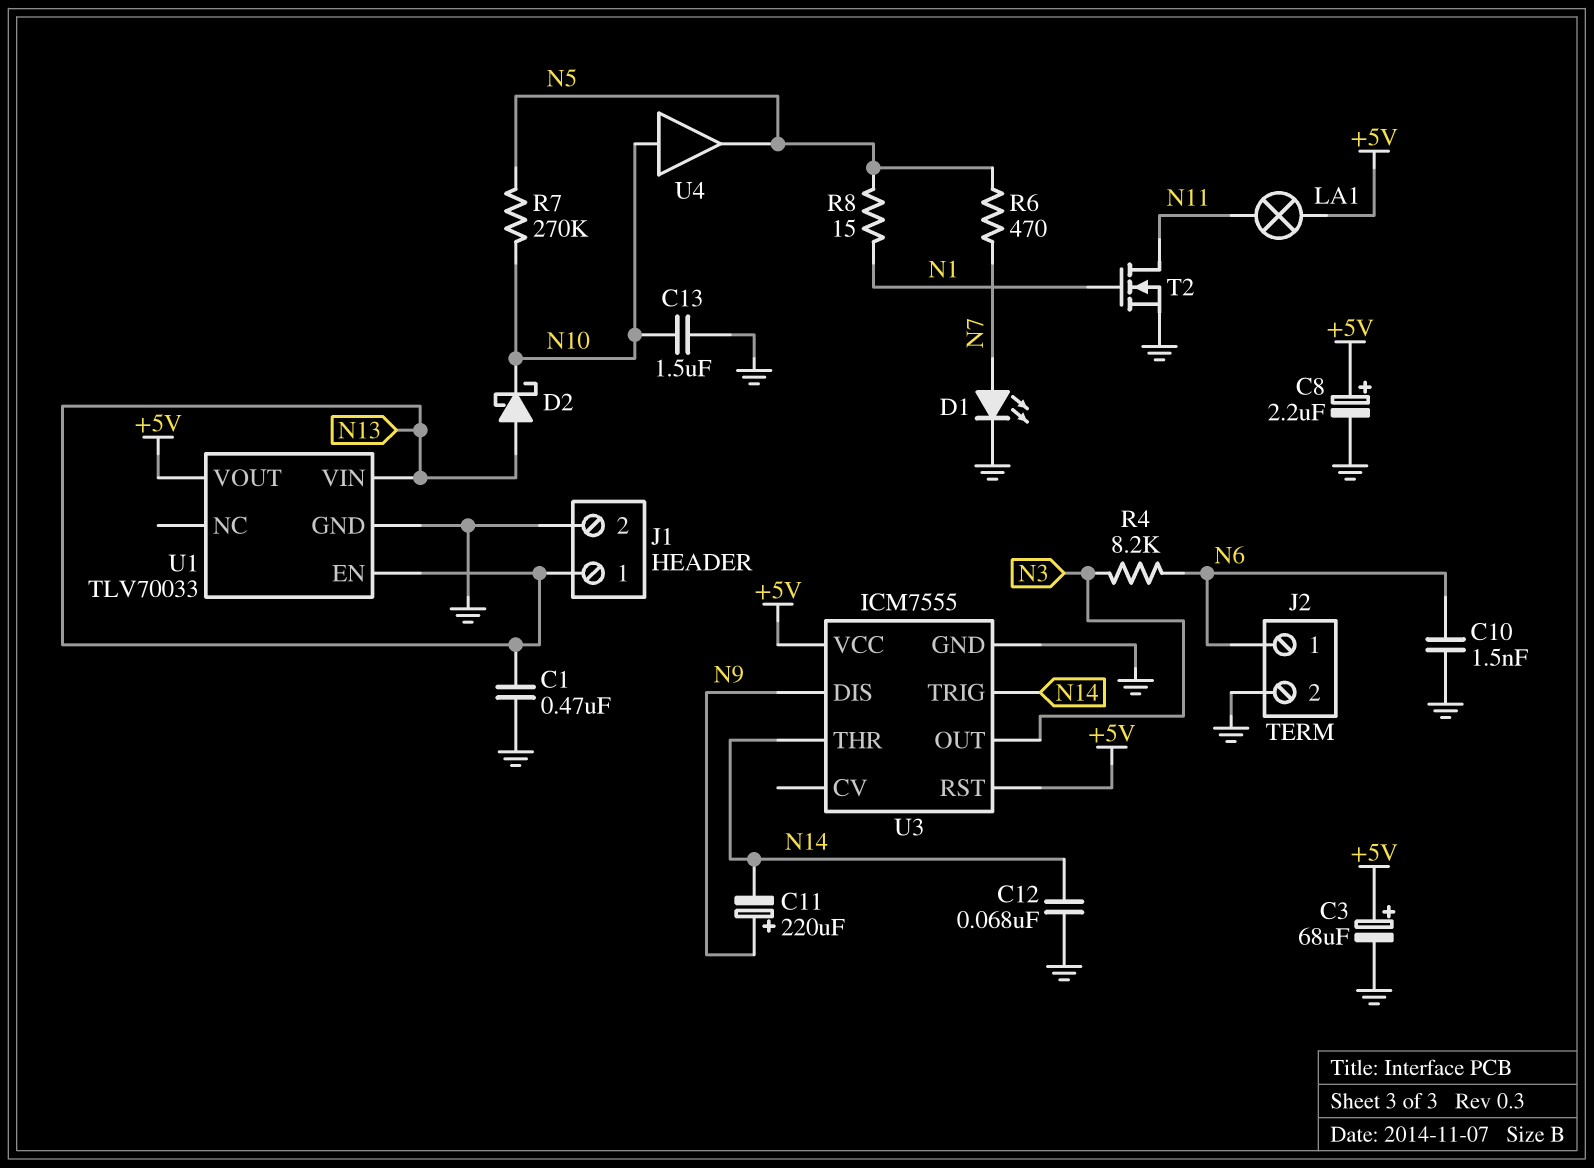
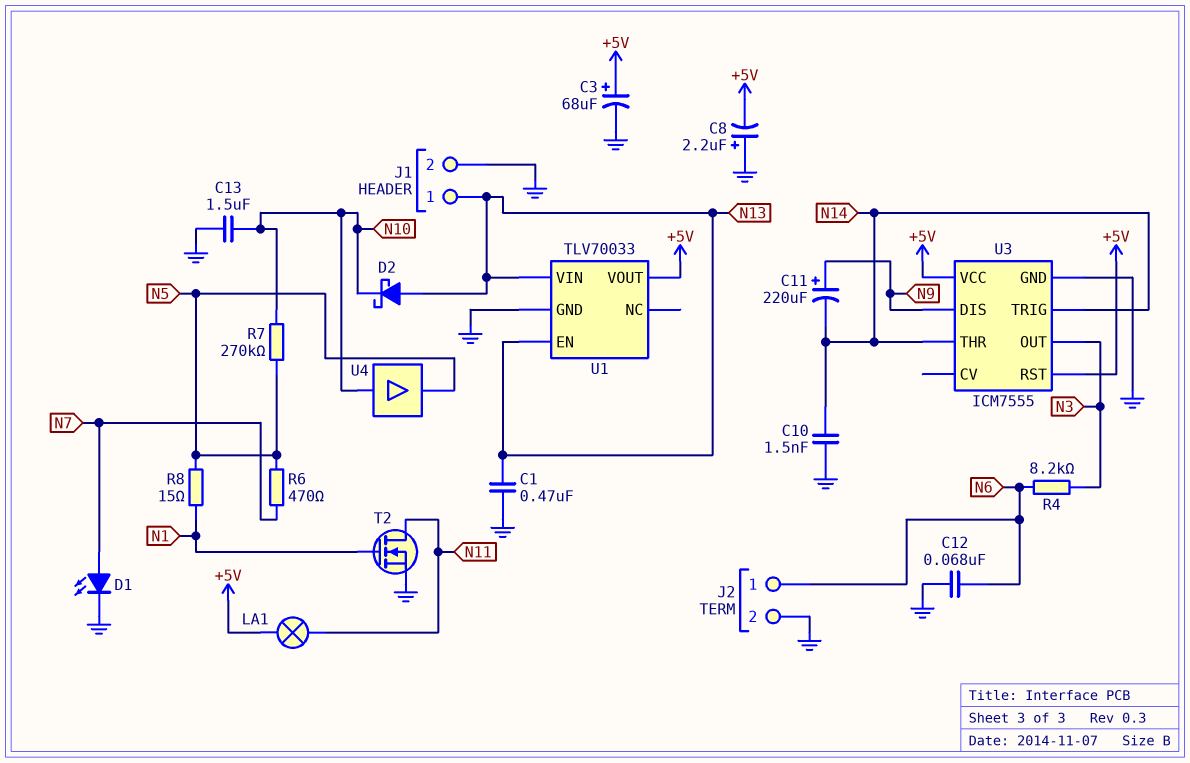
C8: 2.2uF (plus +5V, minus GND) -> 2.2uF (plus GND, minus +5V)
C10: 1.5nF (GND, N6) -> 1.5nF (GND, N14)
C12: 68nF (GND, N14) -> 68nF (GND, N6)

